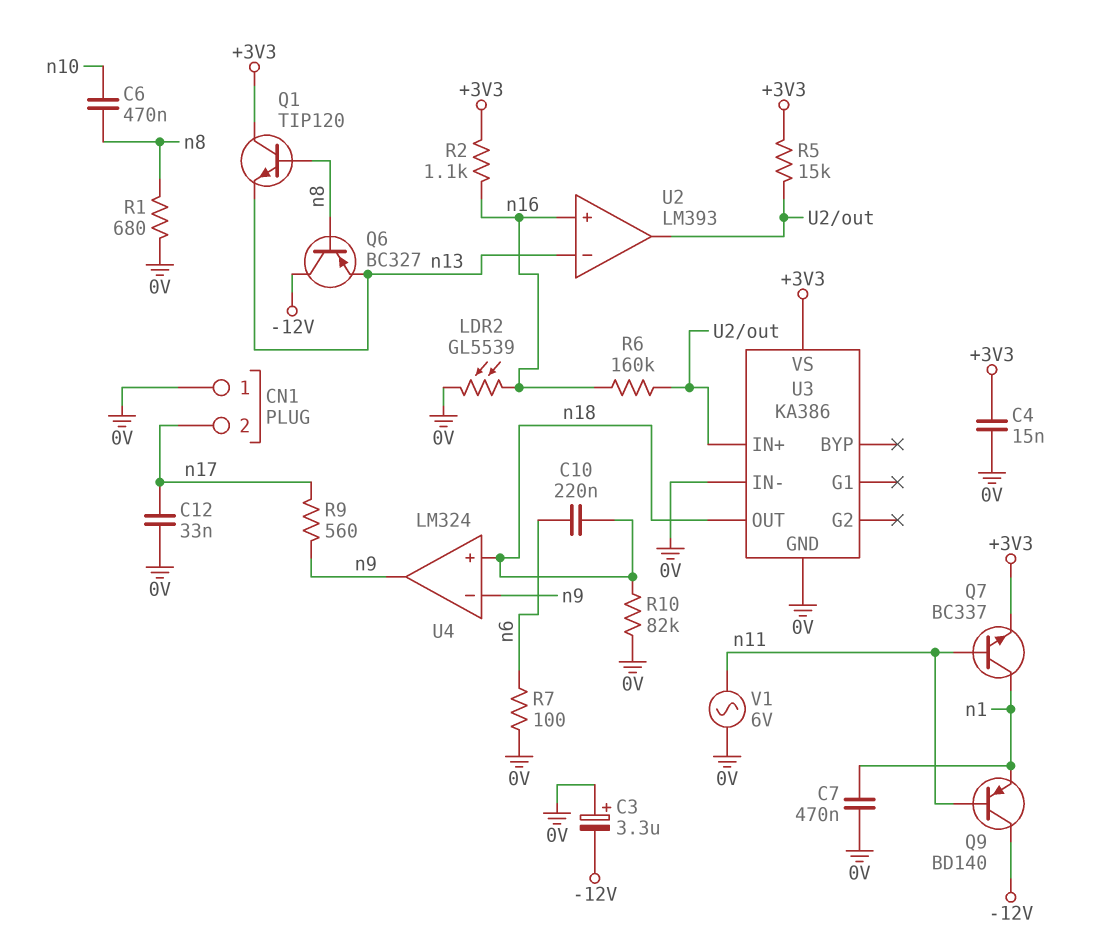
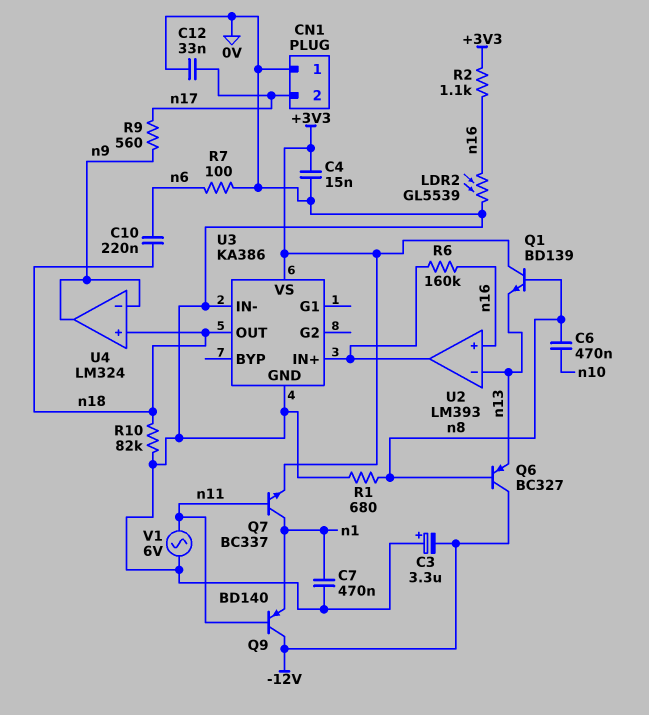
Q1: NPN TIP120 (B n8, C +3V3, E n13) -> NPN BD139 (B n8, C +3V3, E n13)
R5: 15k (+3V3, U2/out) -> none

